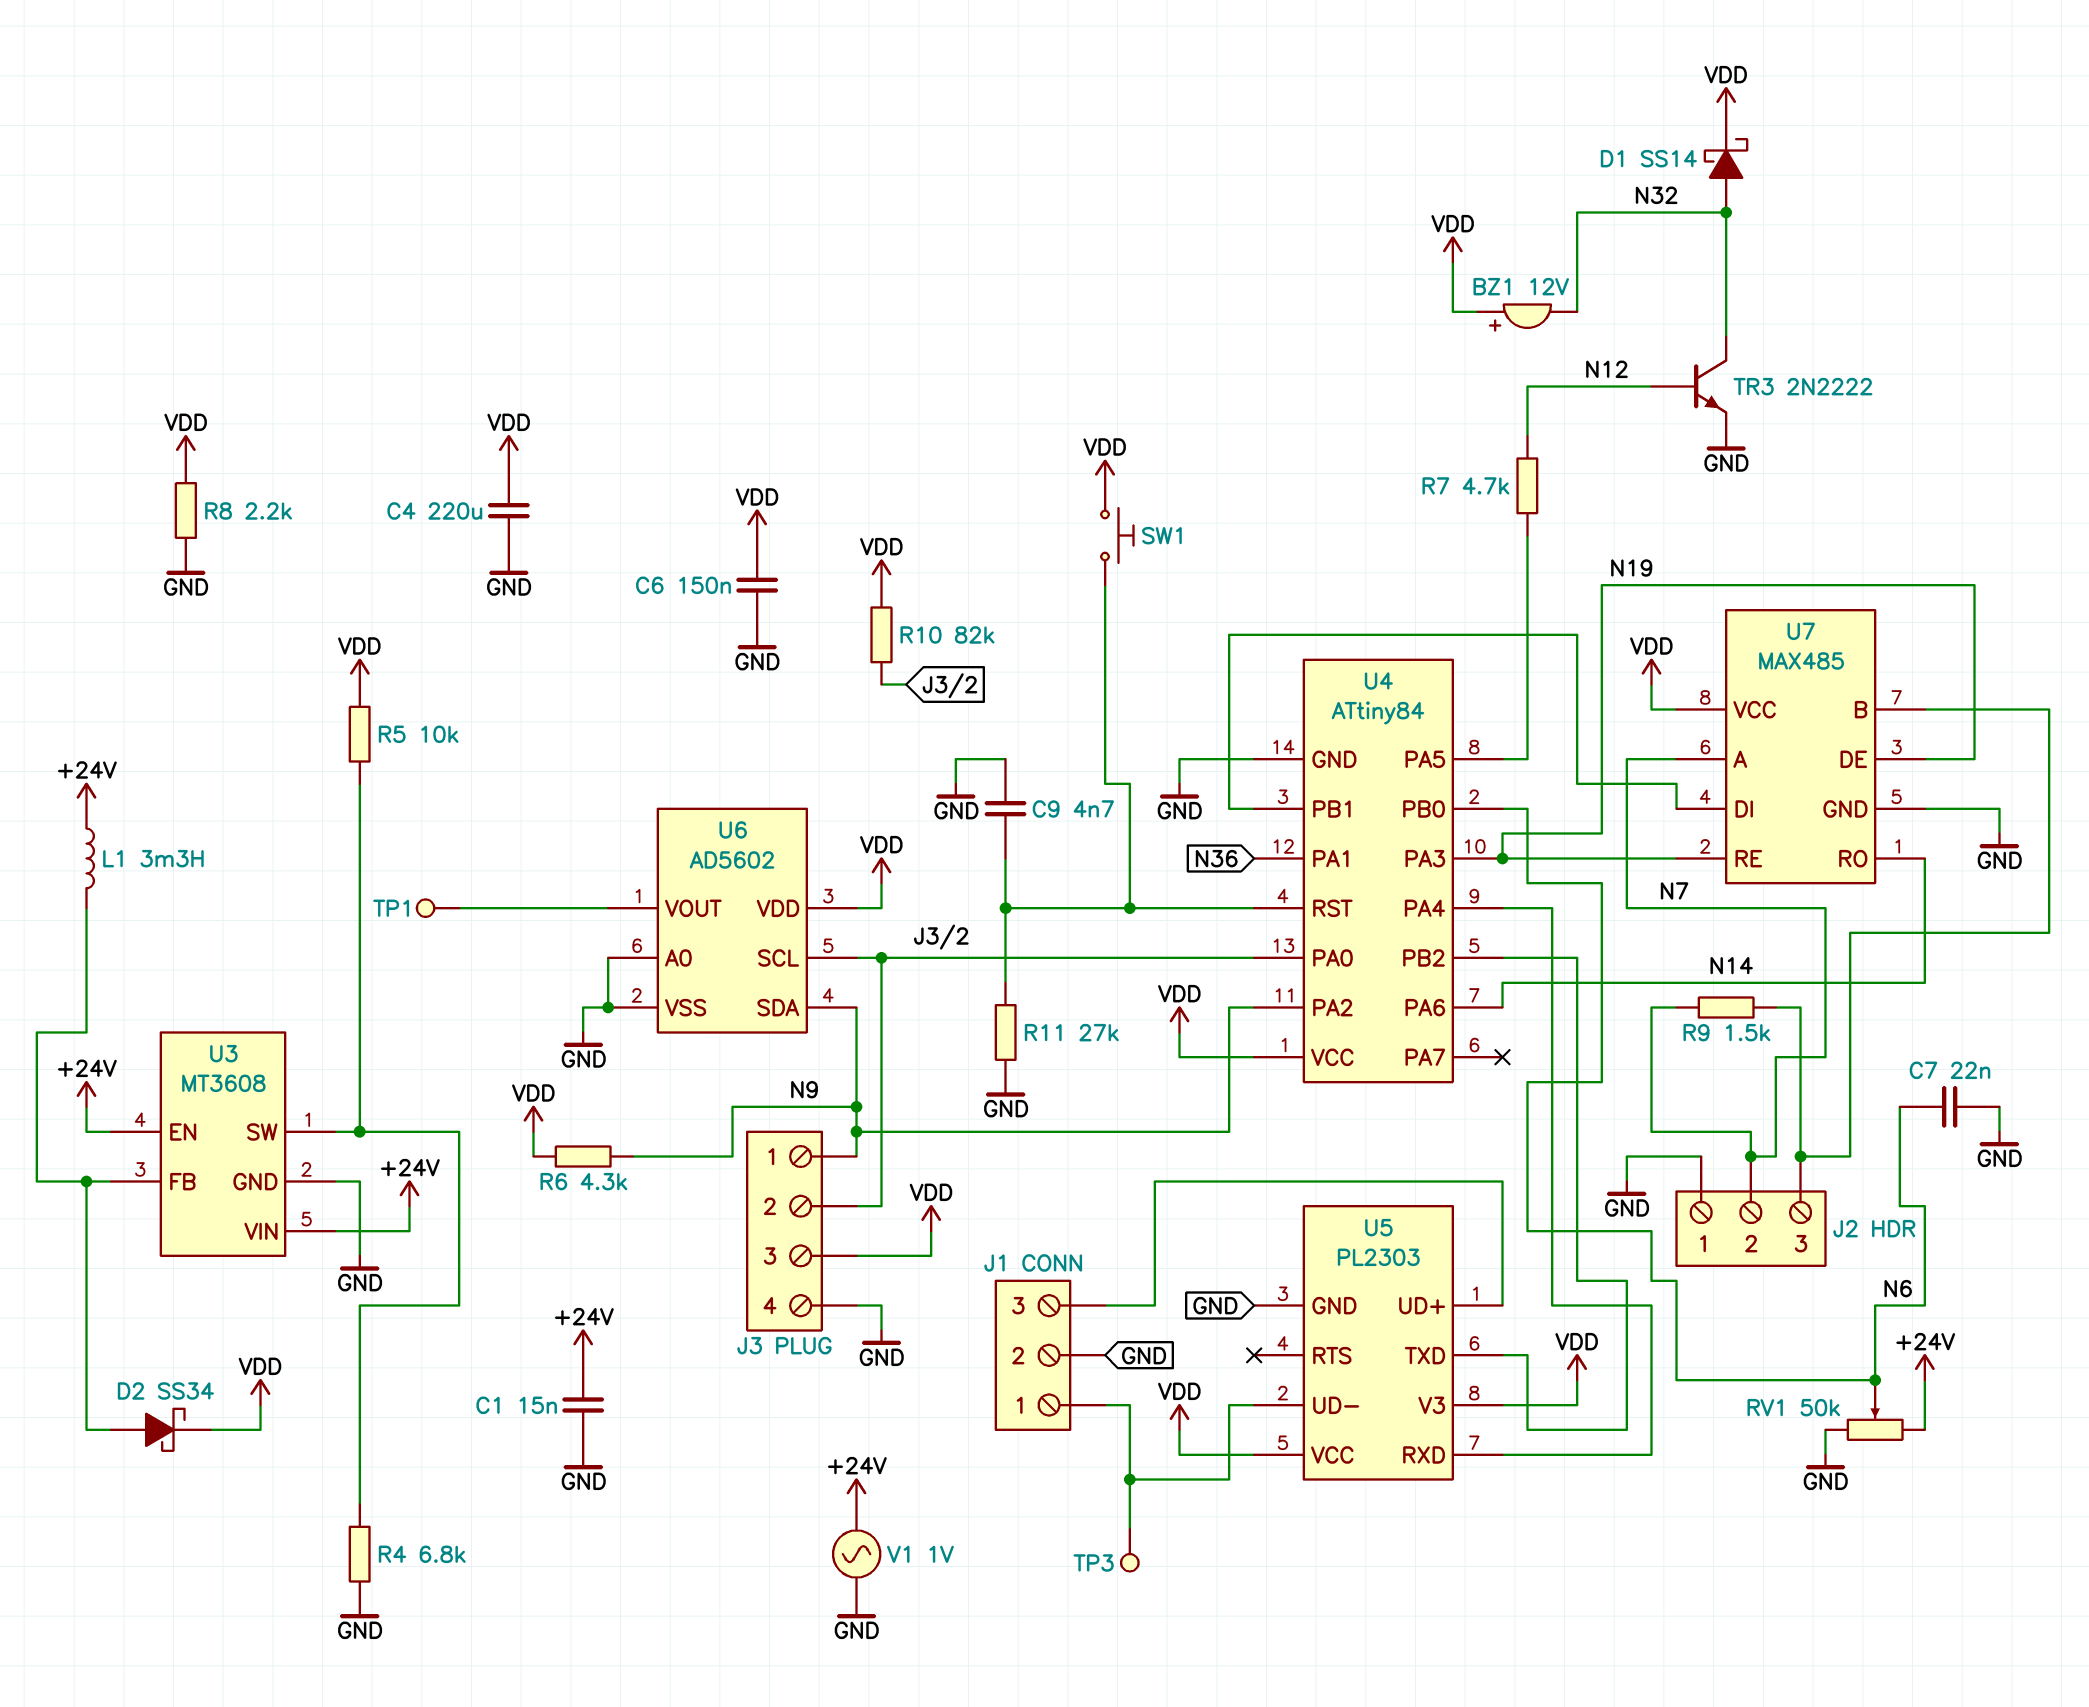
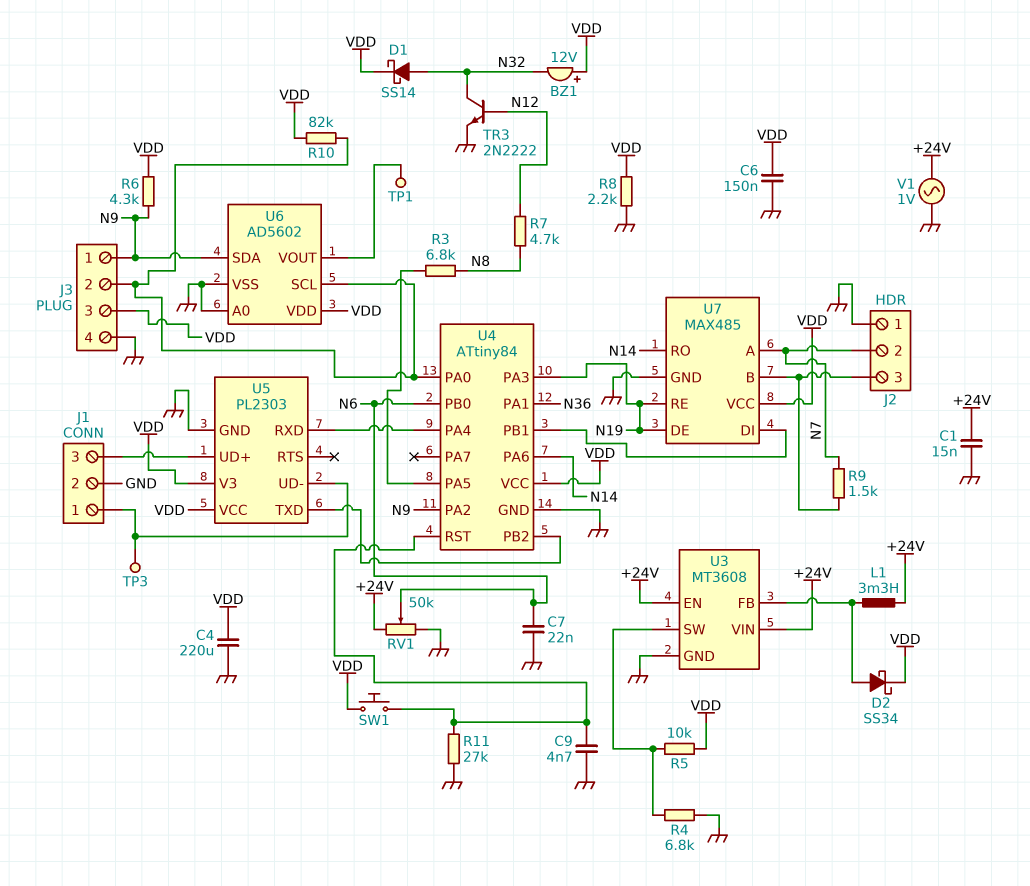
R3: none -> 6.8k (N8, U4/PA5)
R7: 4.7k (N12, U4/PA5) -> 4.7k (N8, N12)

